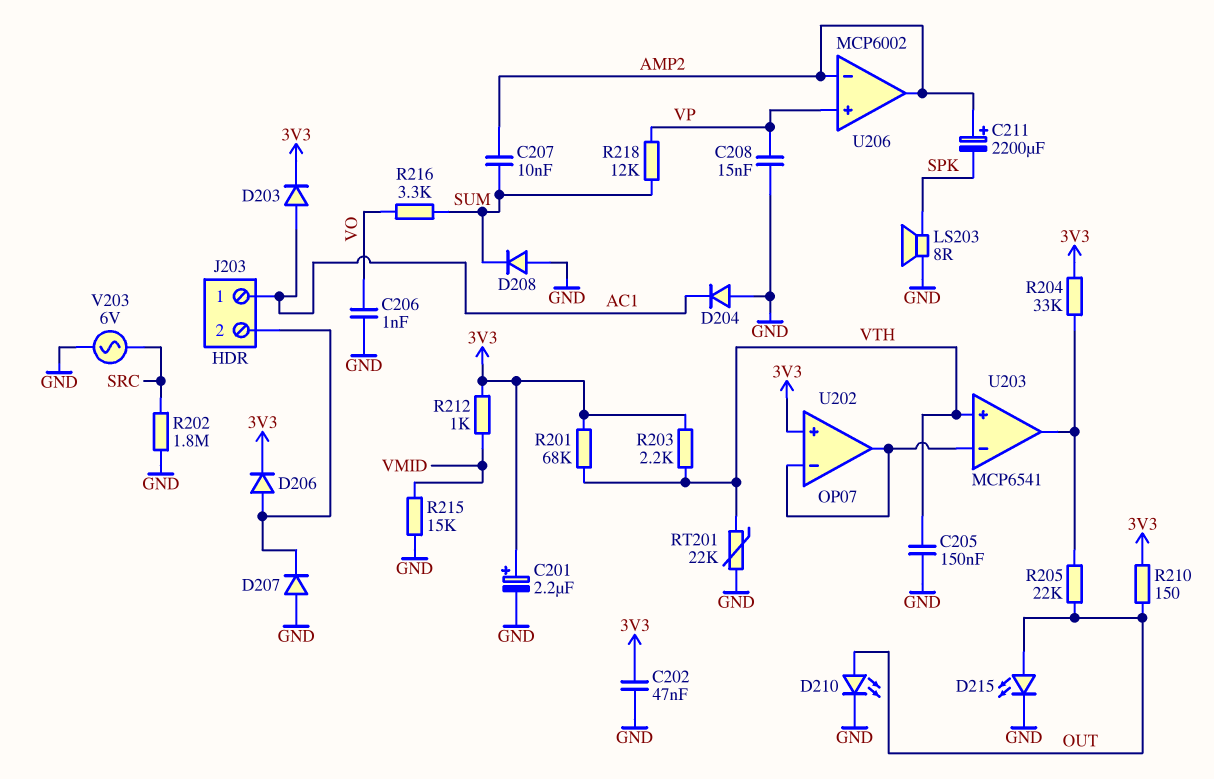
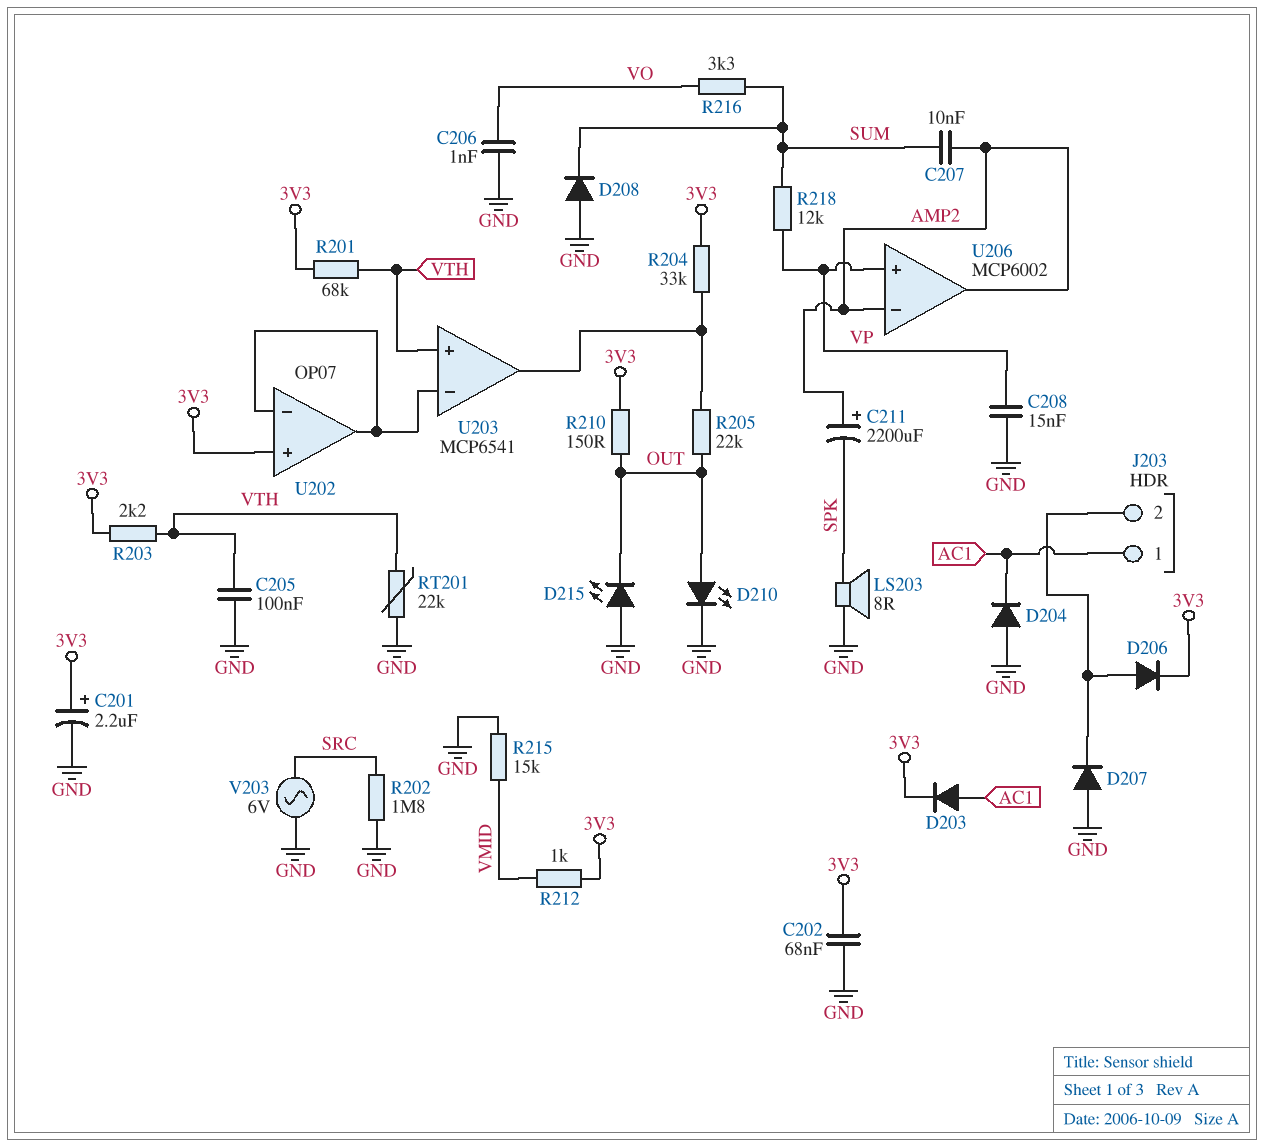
C202: 47nF (3V3, GND) -> 68nF (3V3, GND)
C205: 150nF (GND, VTH) -> 100nF (GND, VTH)
D215: LED (A OUT, K GND) -> LED (A GND, K OUT)

